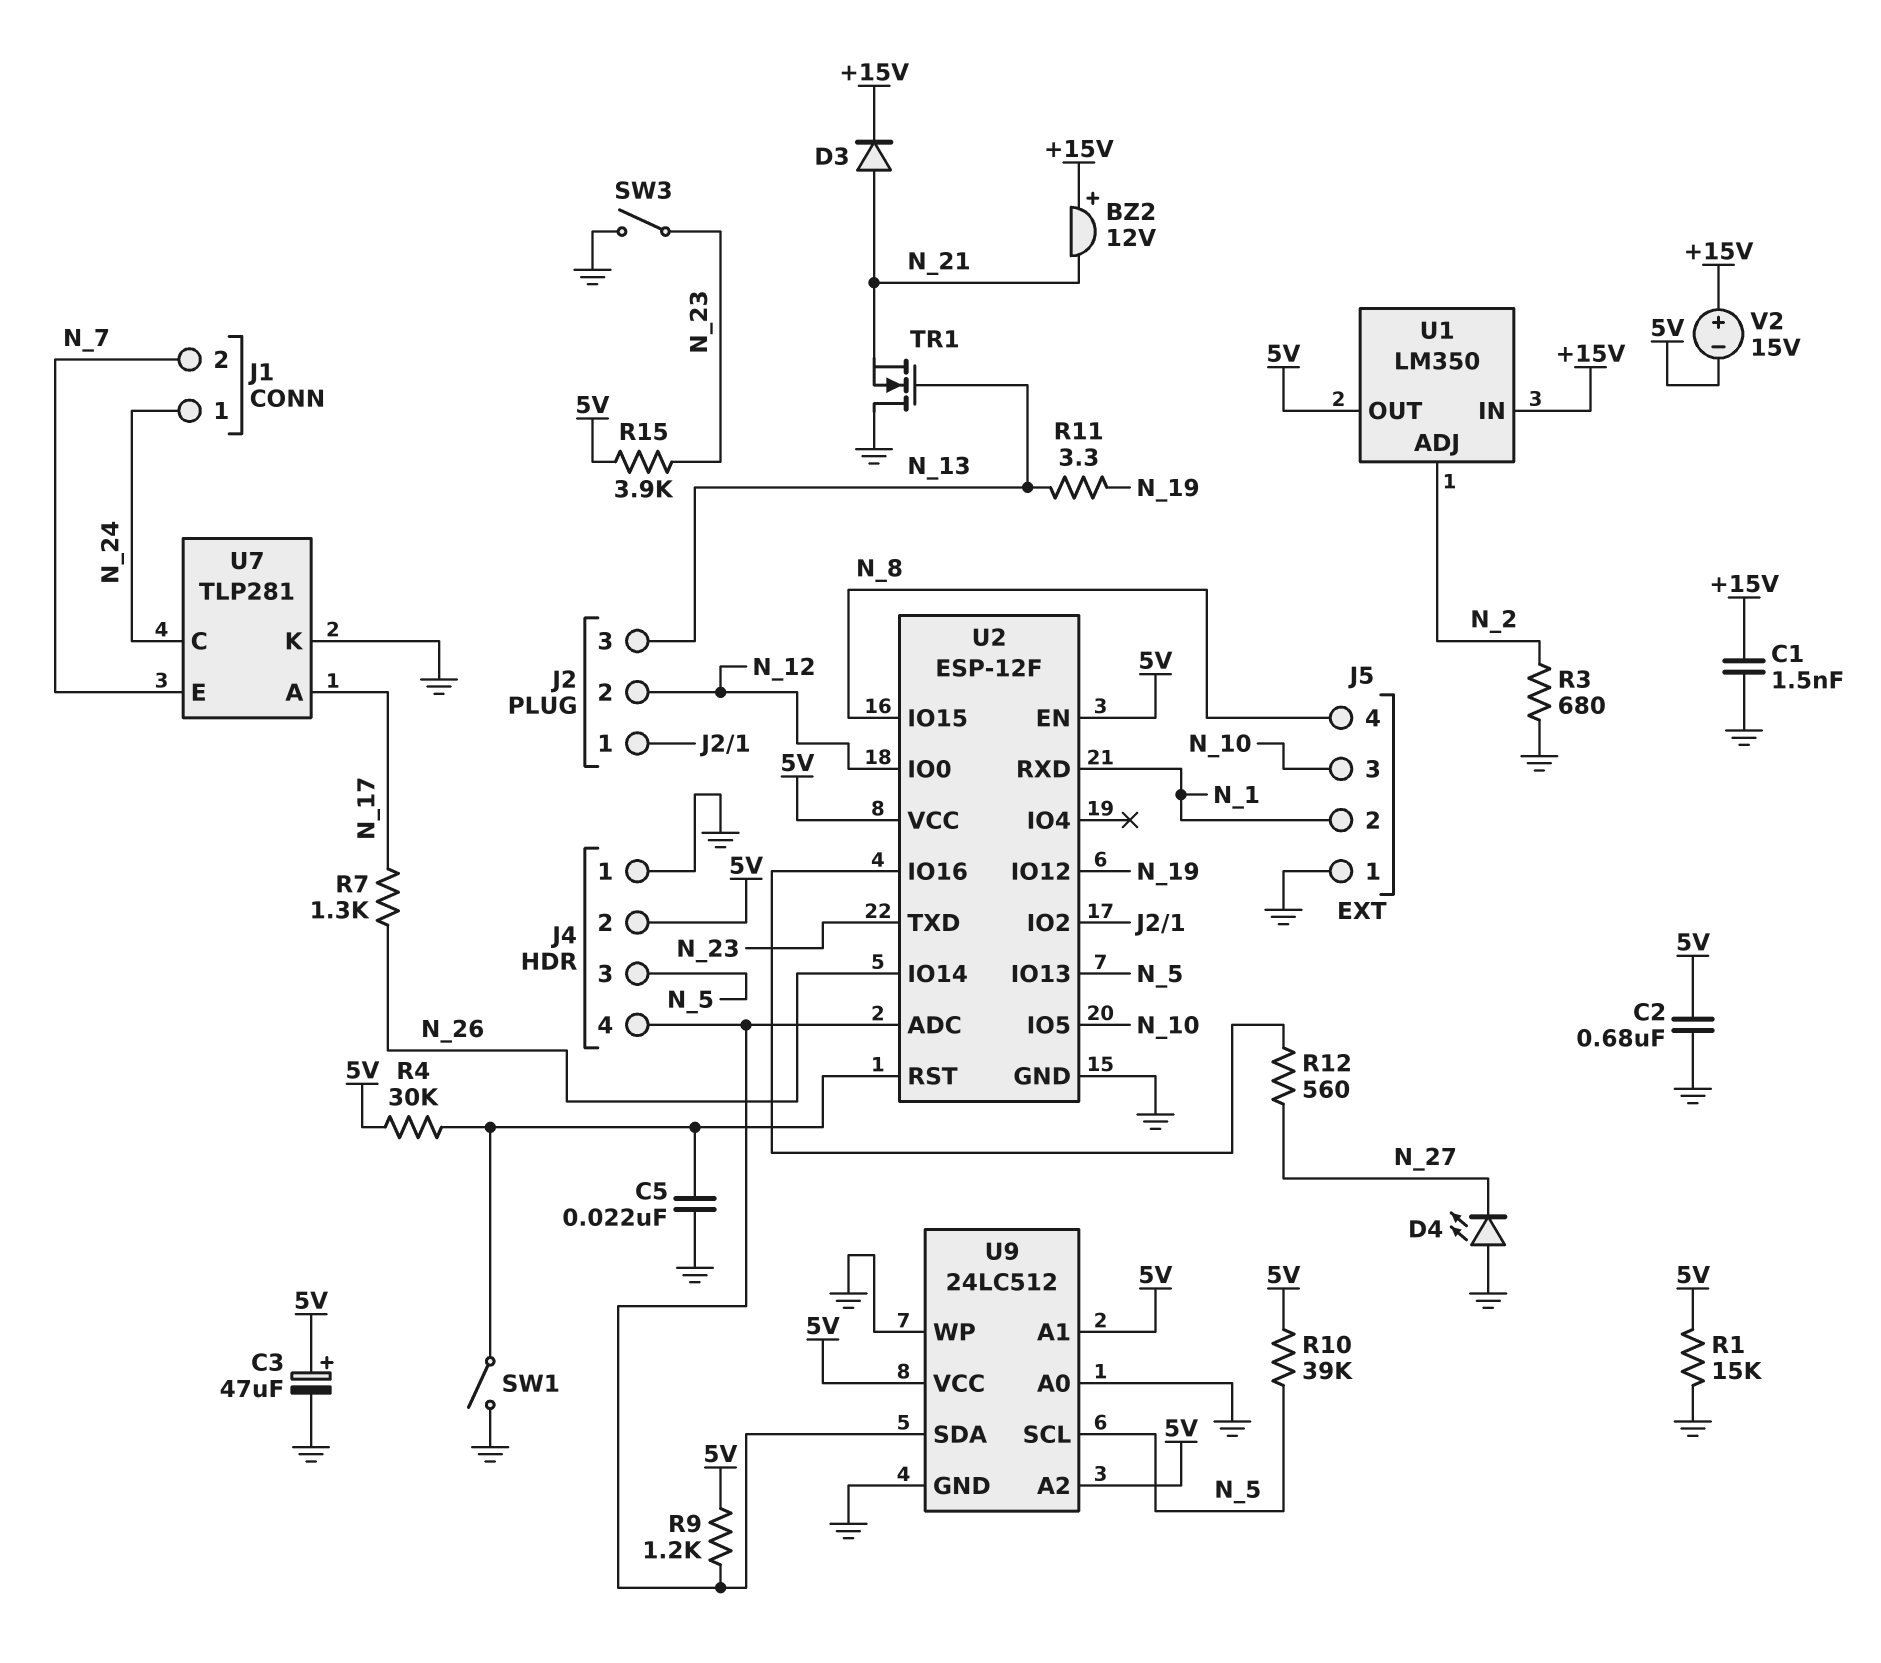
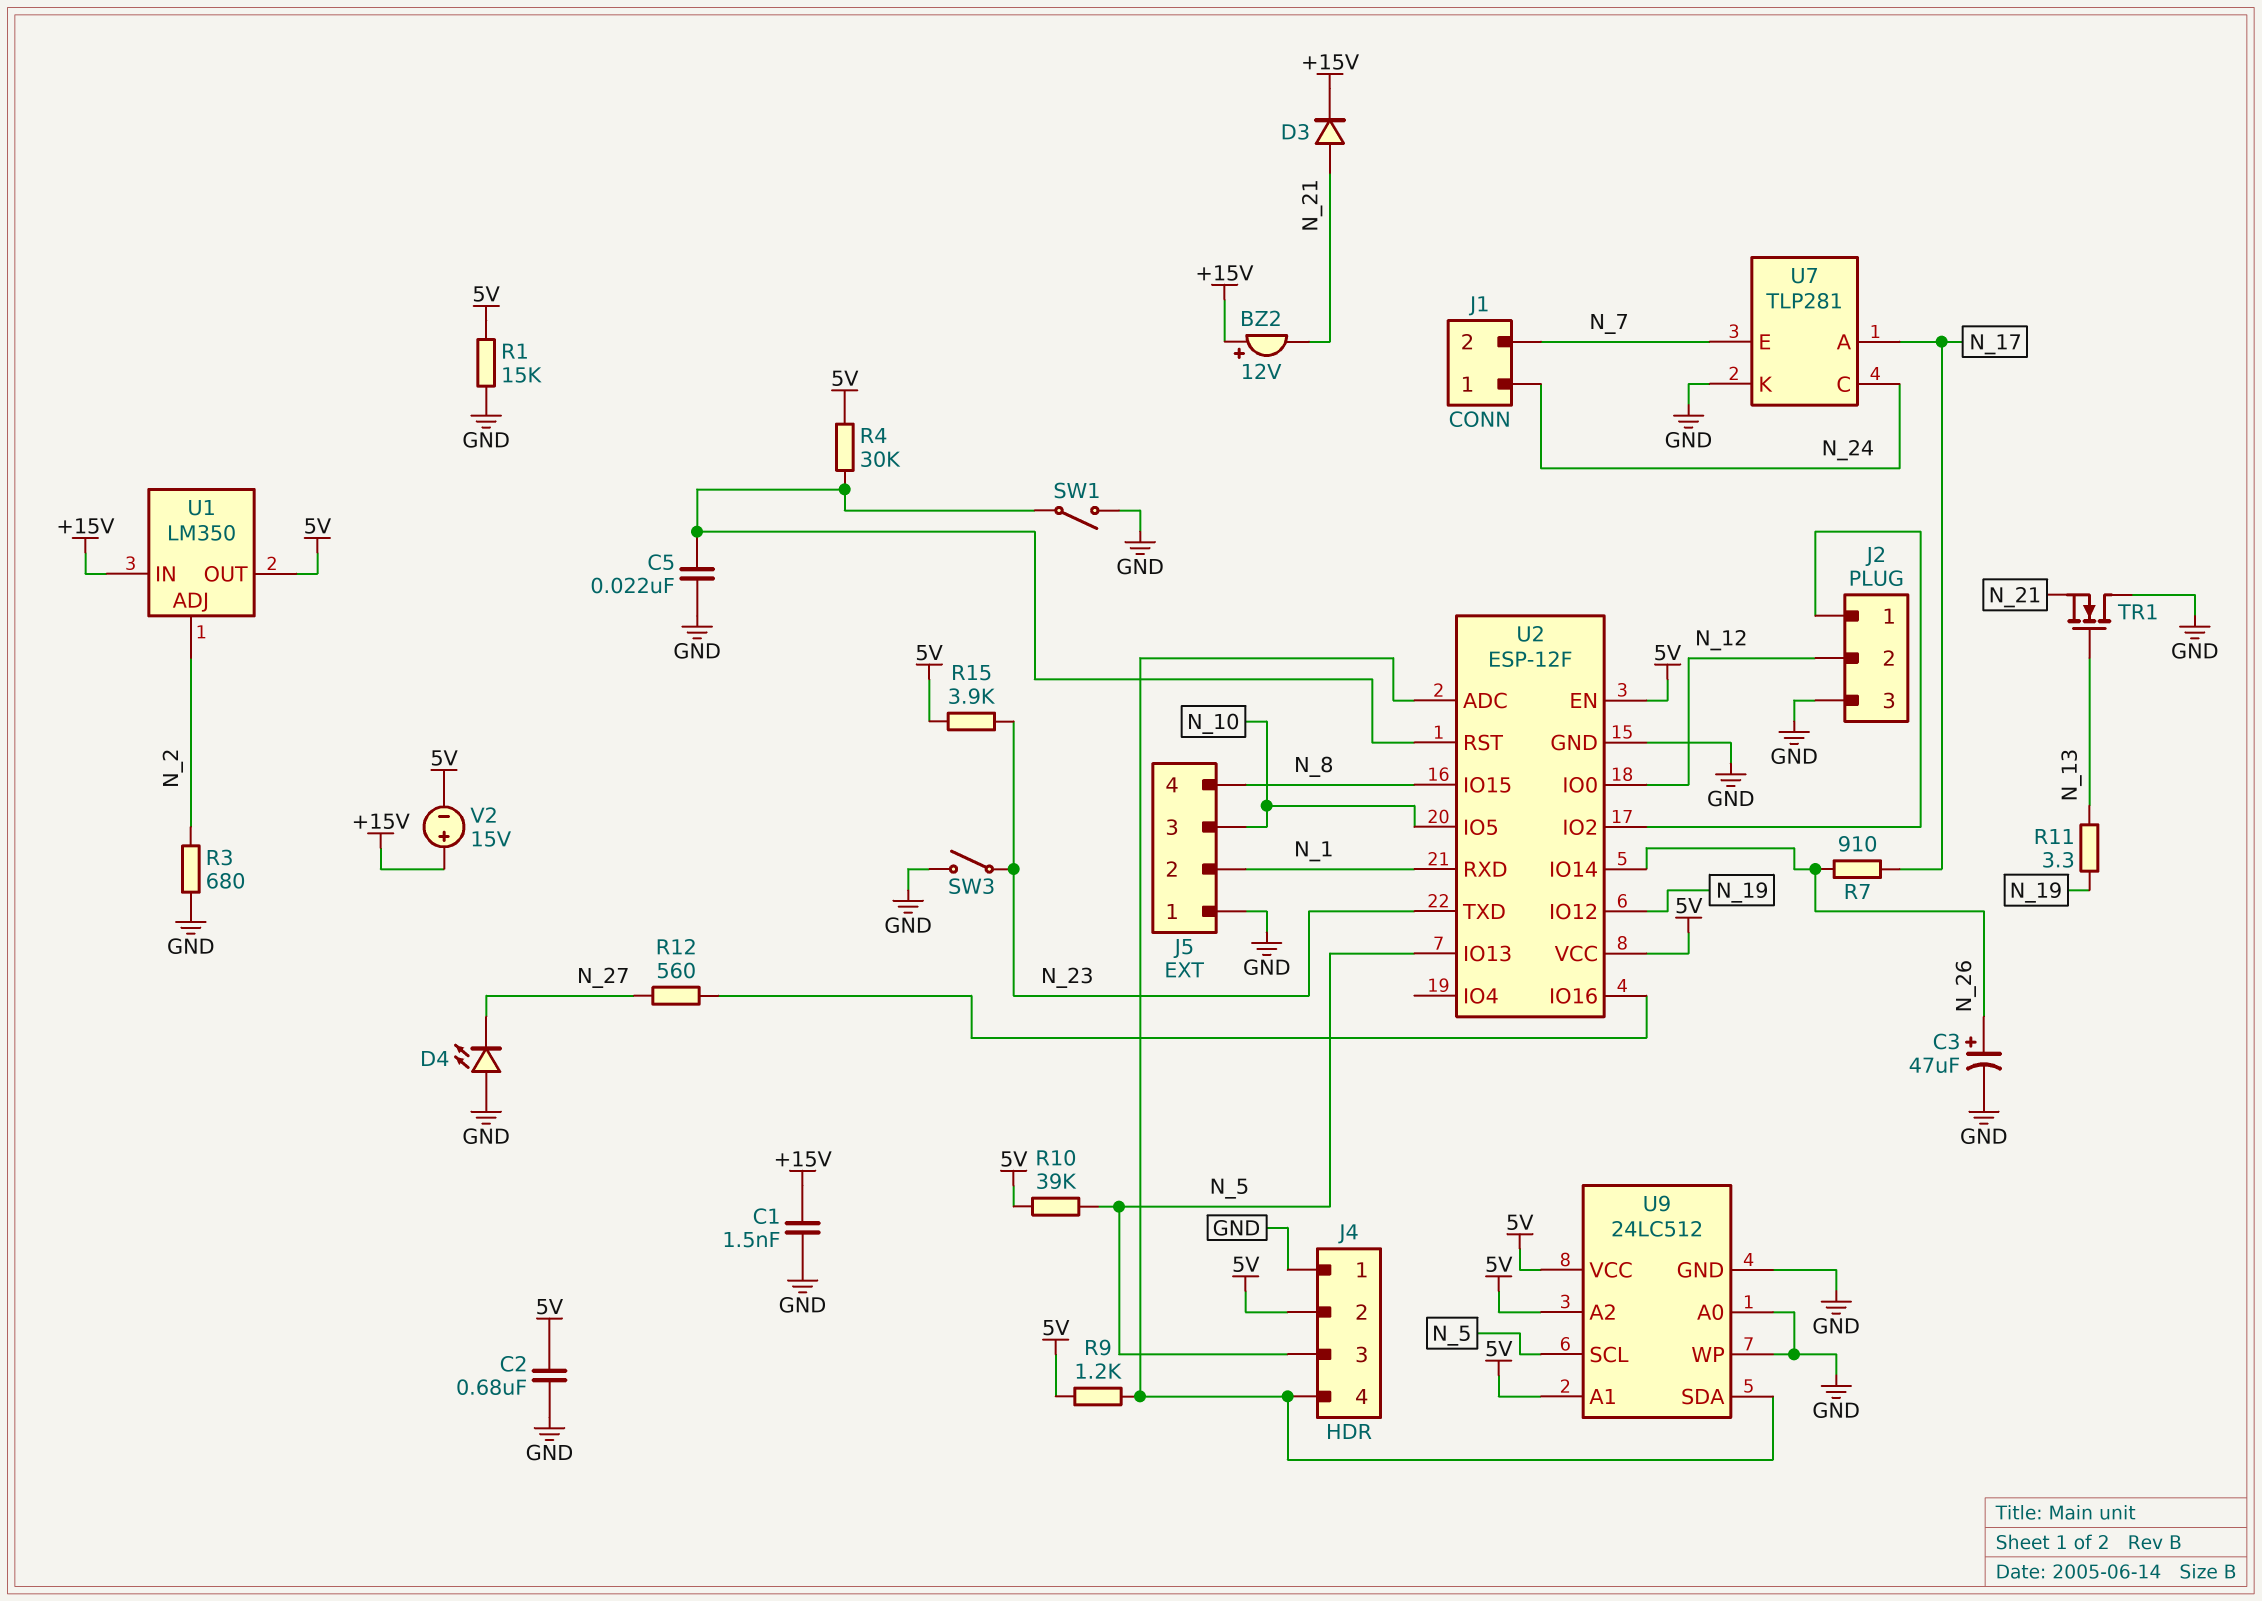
C3: 47uF (plus 5V, minus GND) -> 47uF (plus N_26, minus GND)
J2 pin 3: N_13 -> GND
R7: 1.3k (N_17, N_26) -> 910 (N_17, N_26)

